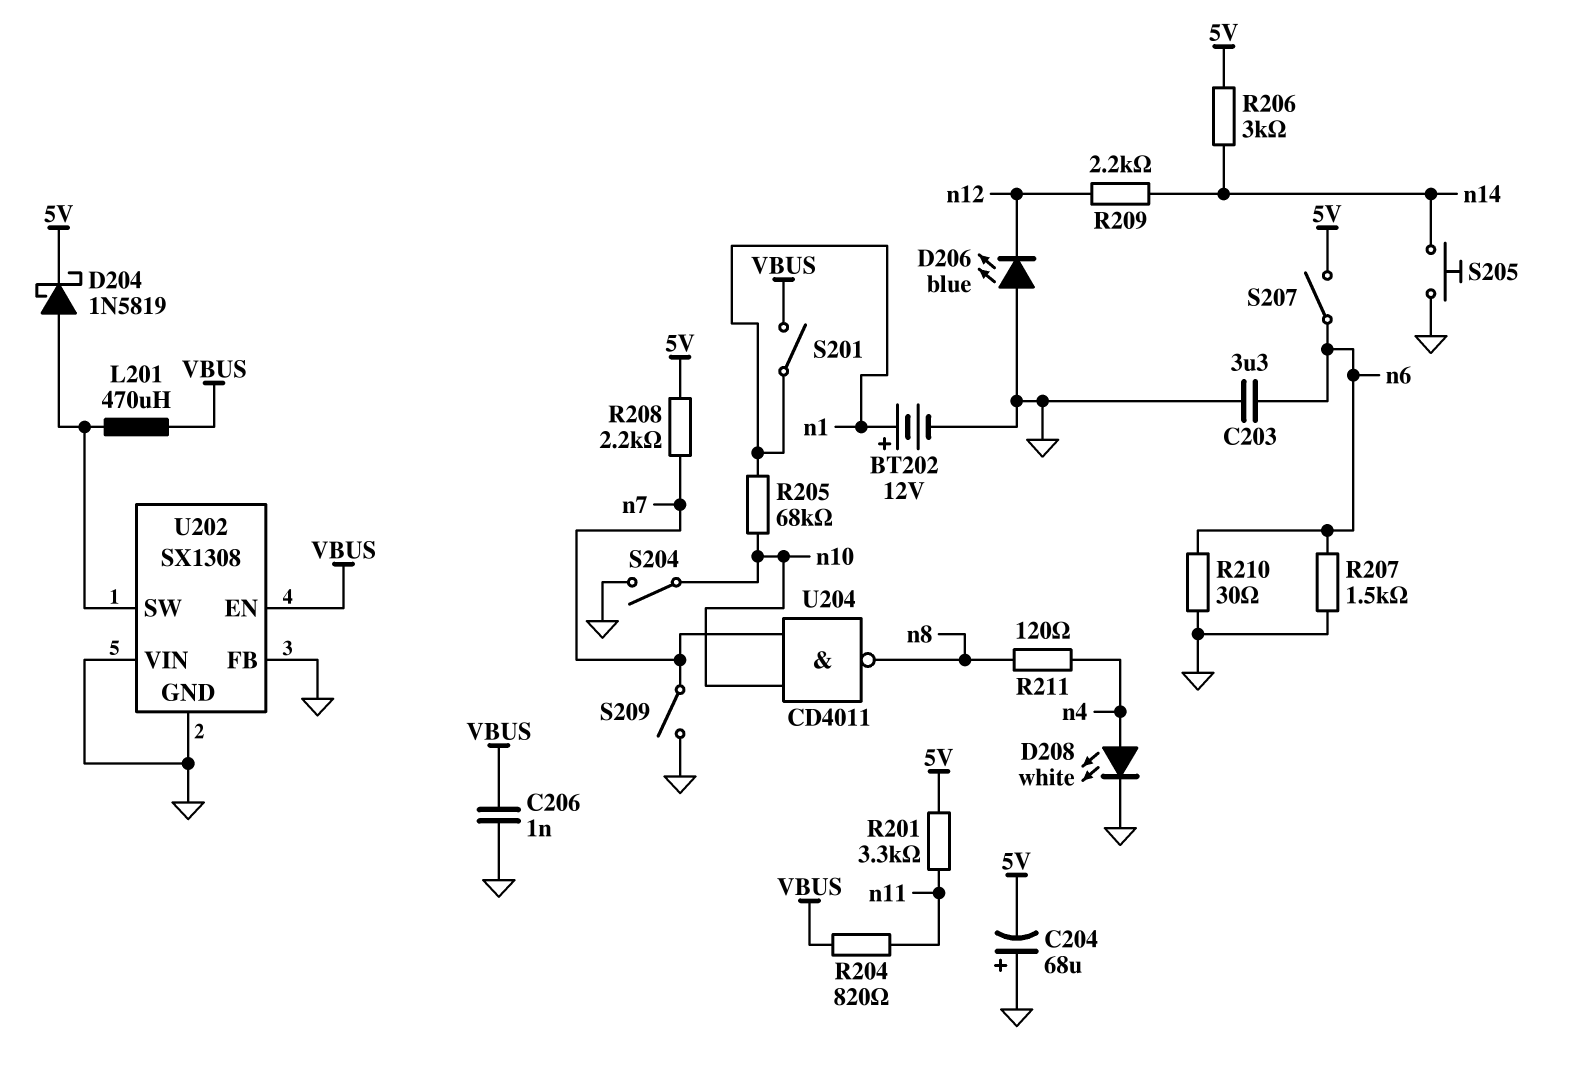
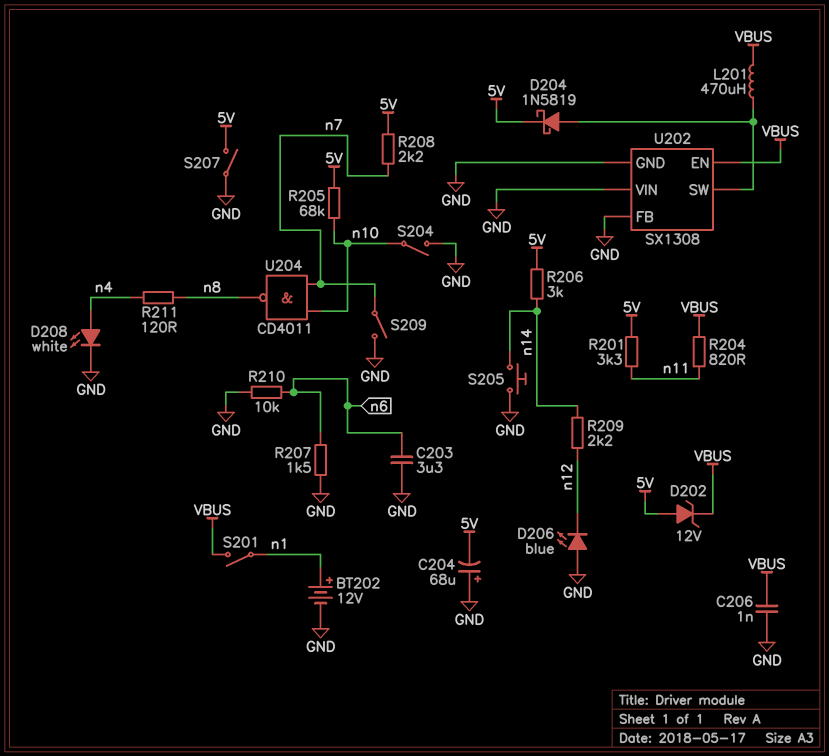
D202: none -> zener 12V (A 5V, K VBUS)
R205: 68k (n1, n10) -> 68k (5V, n10)
R210: 30 (GND, n6) -> 10k (GND, n6)
S207: switch (5V, n6) -> switch (5V, GND)

